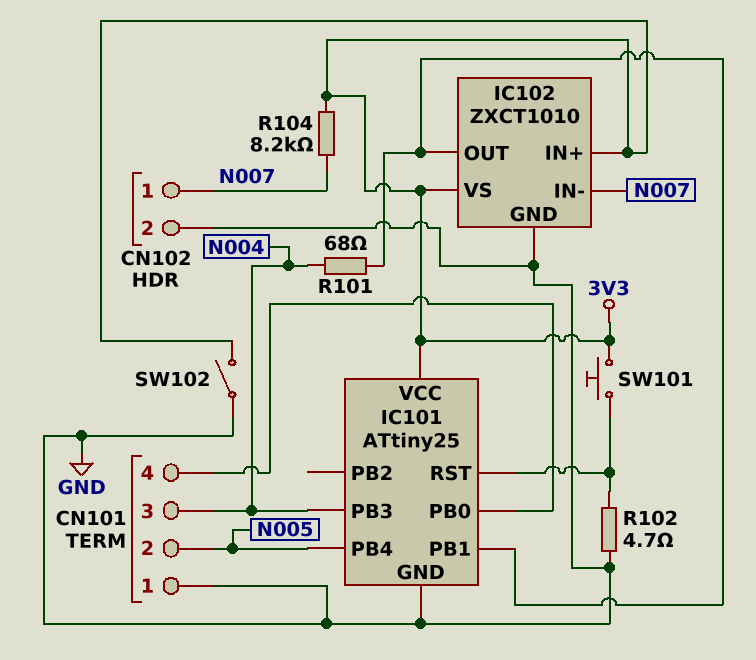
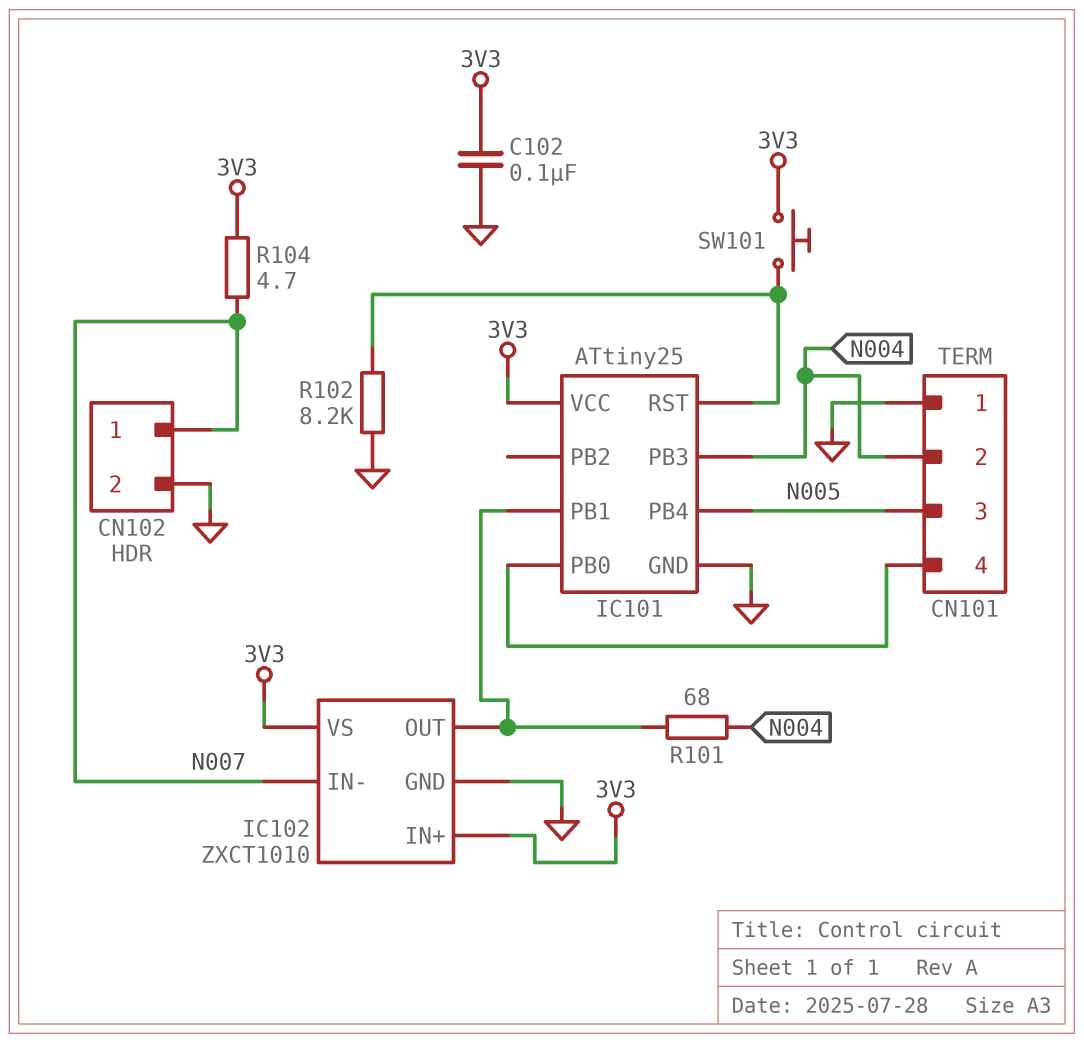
C102: none -> 100nF (3V3, GND)
CN101 pin 2: N005 -> N004
CN101 pin 3: N004 -> N005
R102: 4.7 (GND, IC101/RST) -> 8.2k (GND, IC101/RST)
R104: 8.2k (3V3, N007) -> 4.7 (3V3, N007)
SW102: switch (3V3, GND) -> none

